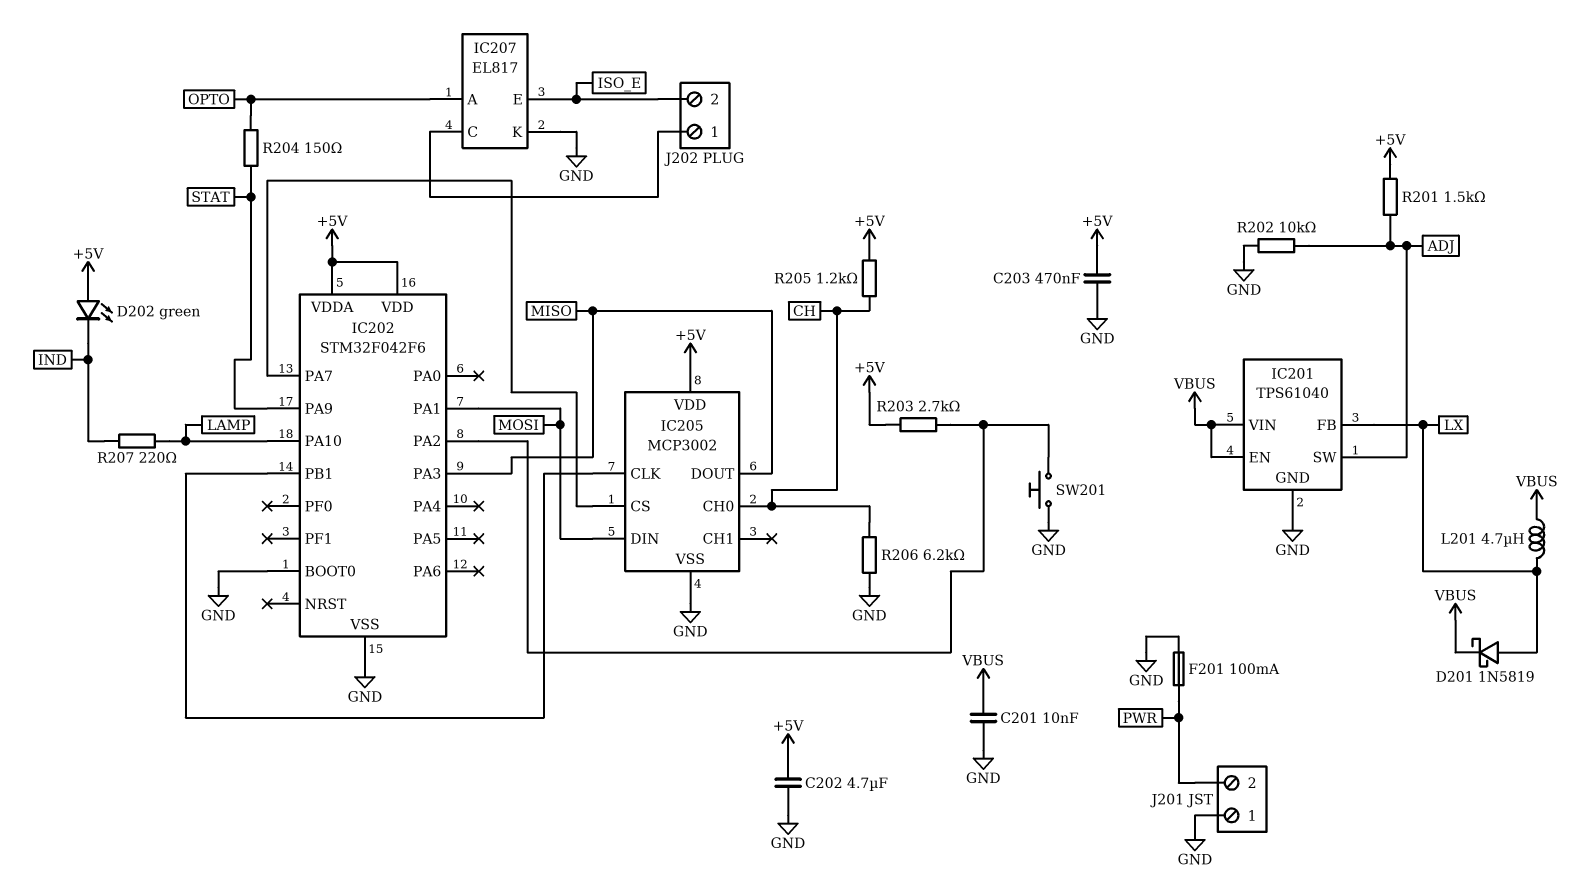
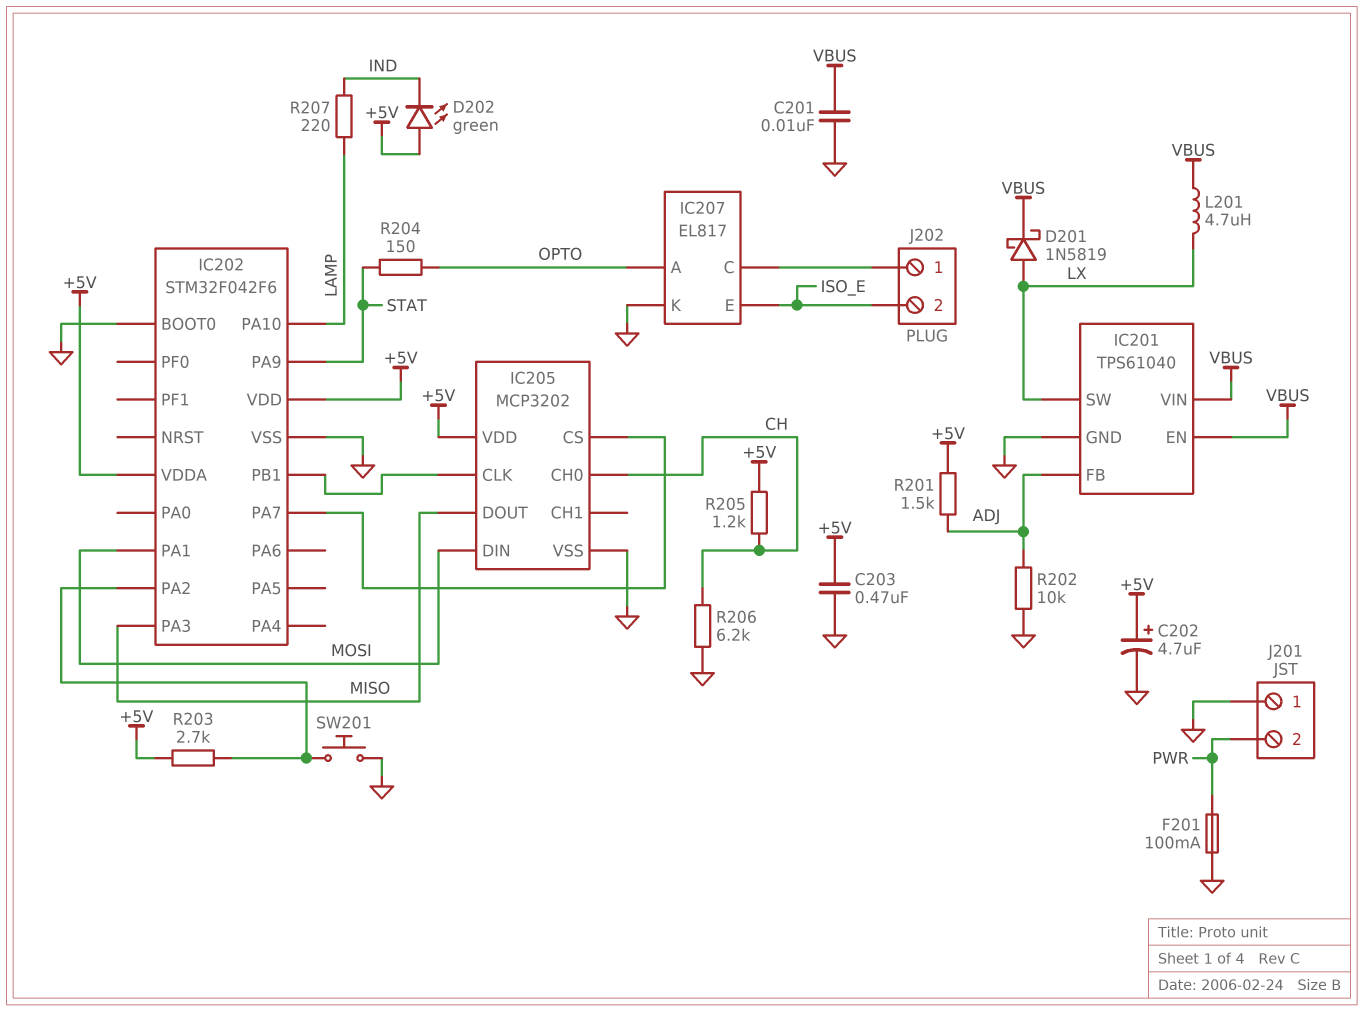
C202: 4.7uF (+5V, GND) -> 4.7uF (plus +5V, minus GND)
IC201 pin FB: LX -> ADJ
IC201 pin SW: ADJ -> LX
IC205: MCP3002 -> MCP3202

